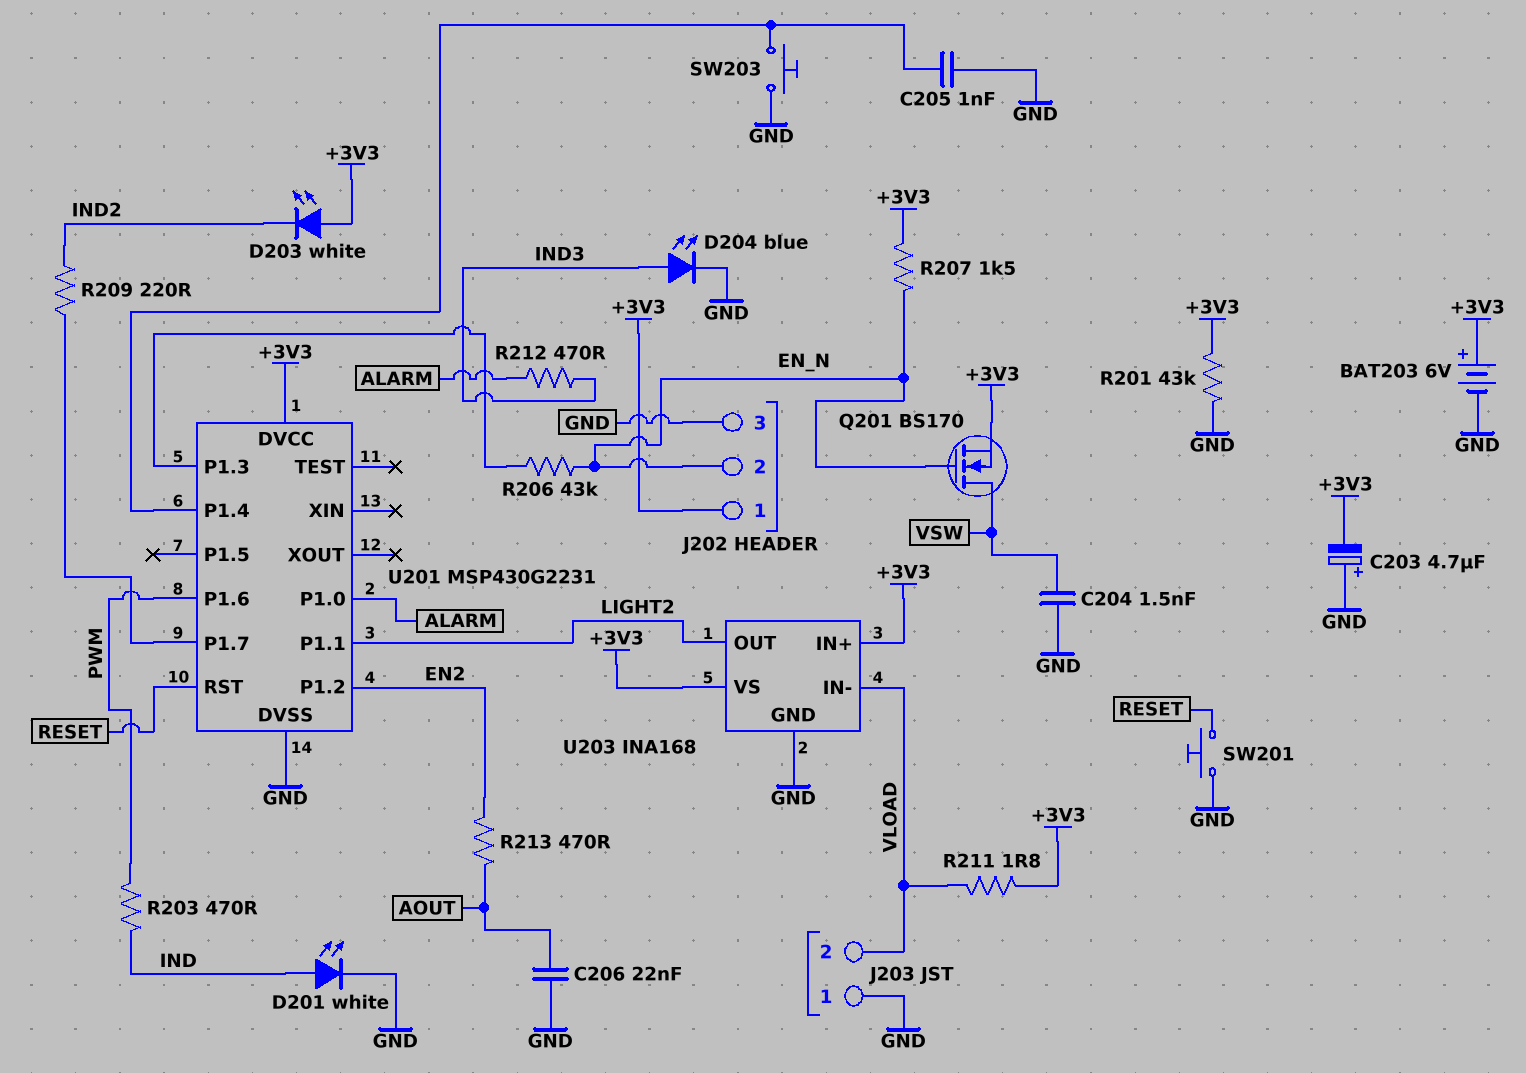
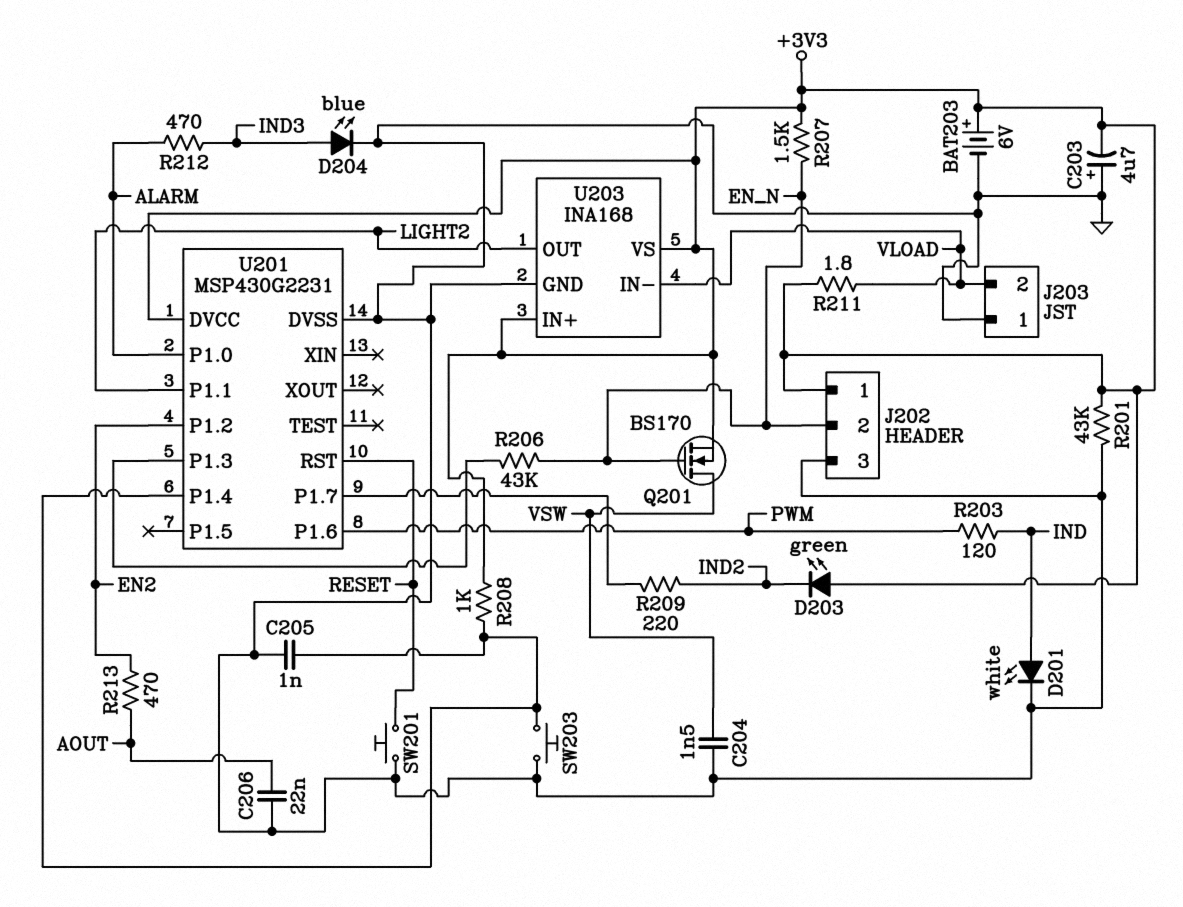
D203: LED white (A +3V3, K IND2) -> LED green (A +3V3, K IND2)
R203: 470 (IND, PWM) -> 120 (IND, PWM)
R208: none -> 1k (+3V3, U201/P1.4)

